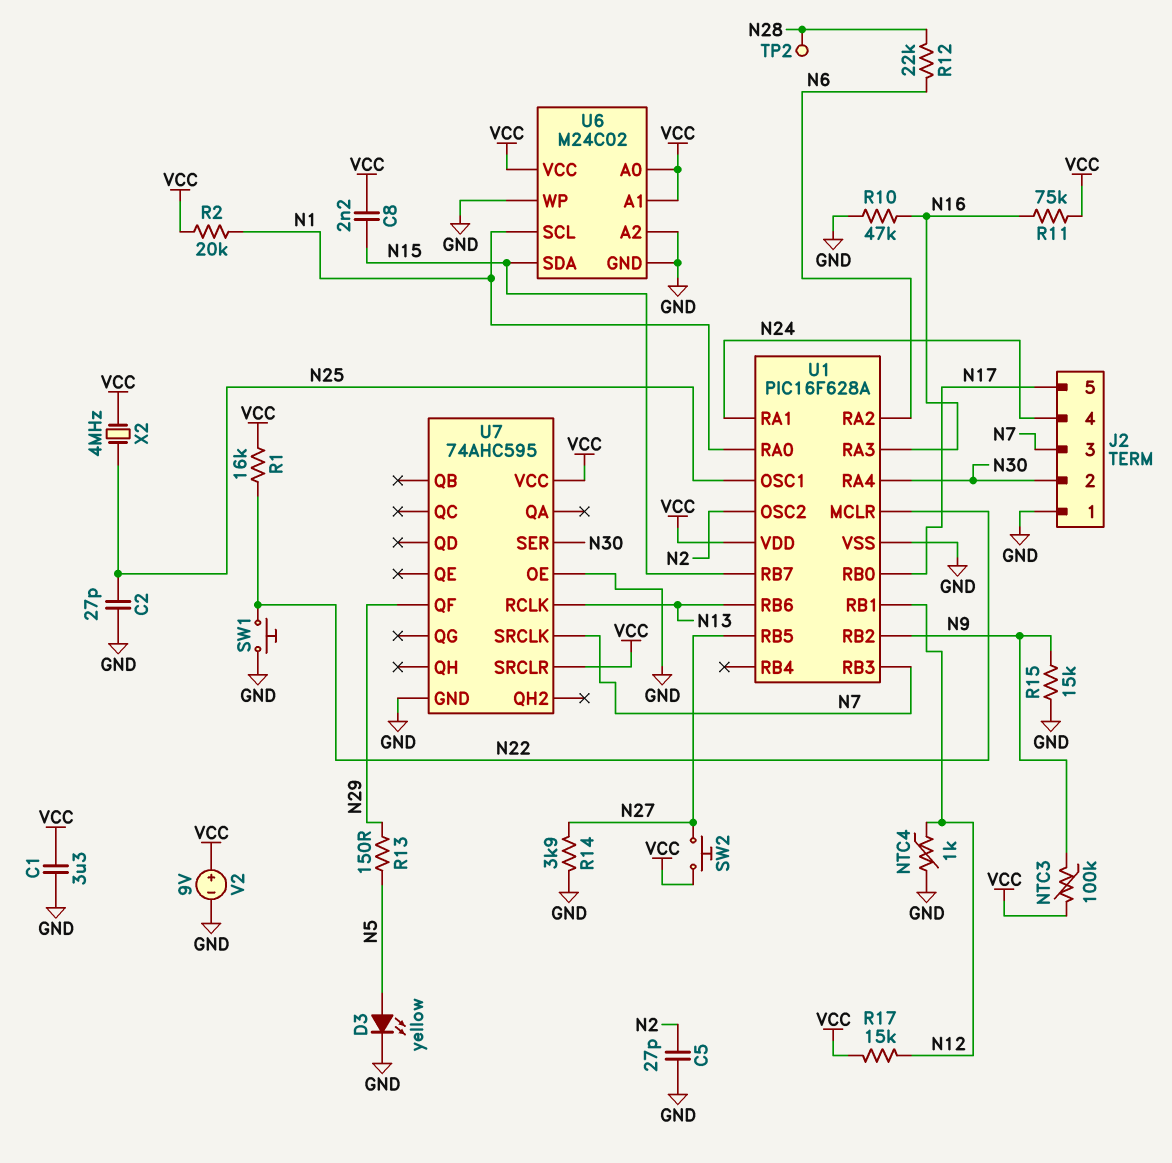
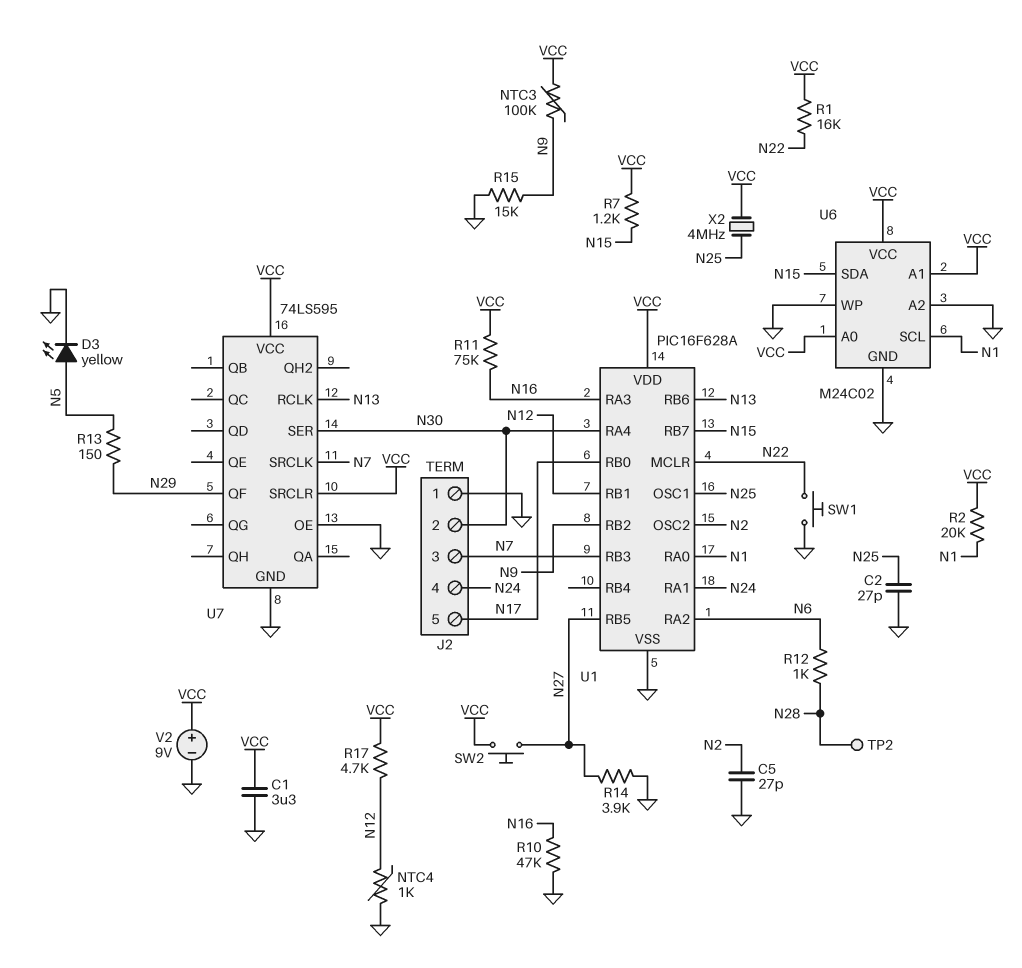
C8: 2.2nF (N15, VCC) -> none
R7: none -> 1.2k (N15, VCC)
R12: 22k (N6, N28) -> 1k (N6, N28)
R17: 15k (N12, VCC) -> 4.7k (N12, VCC)
U7: 74AHC595 -> 74LS595

